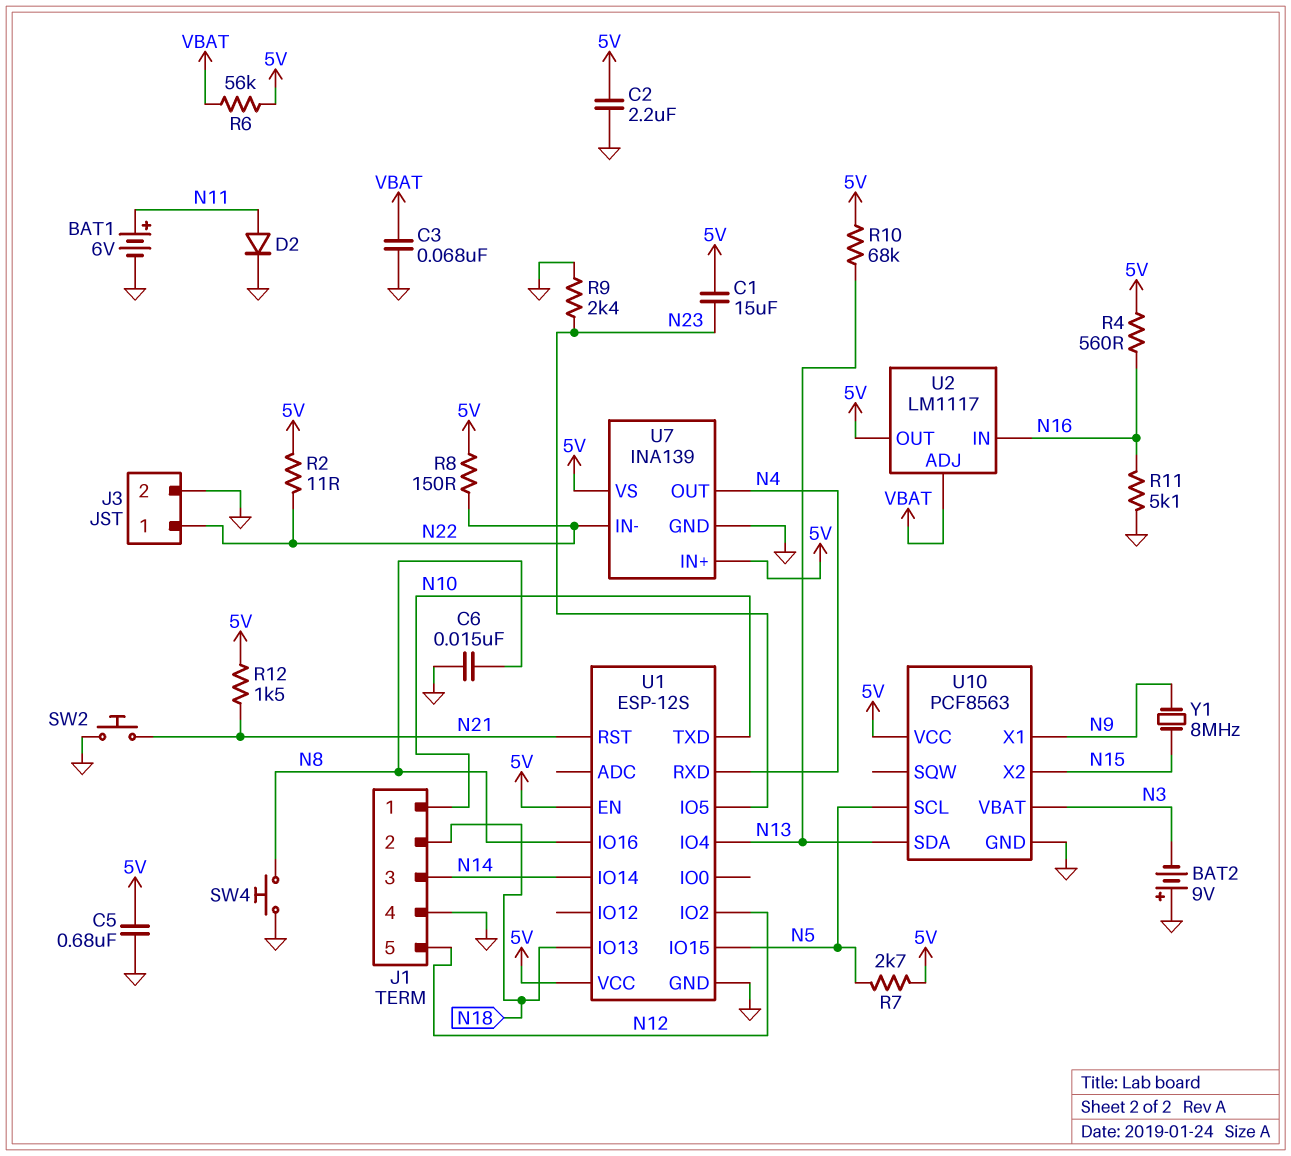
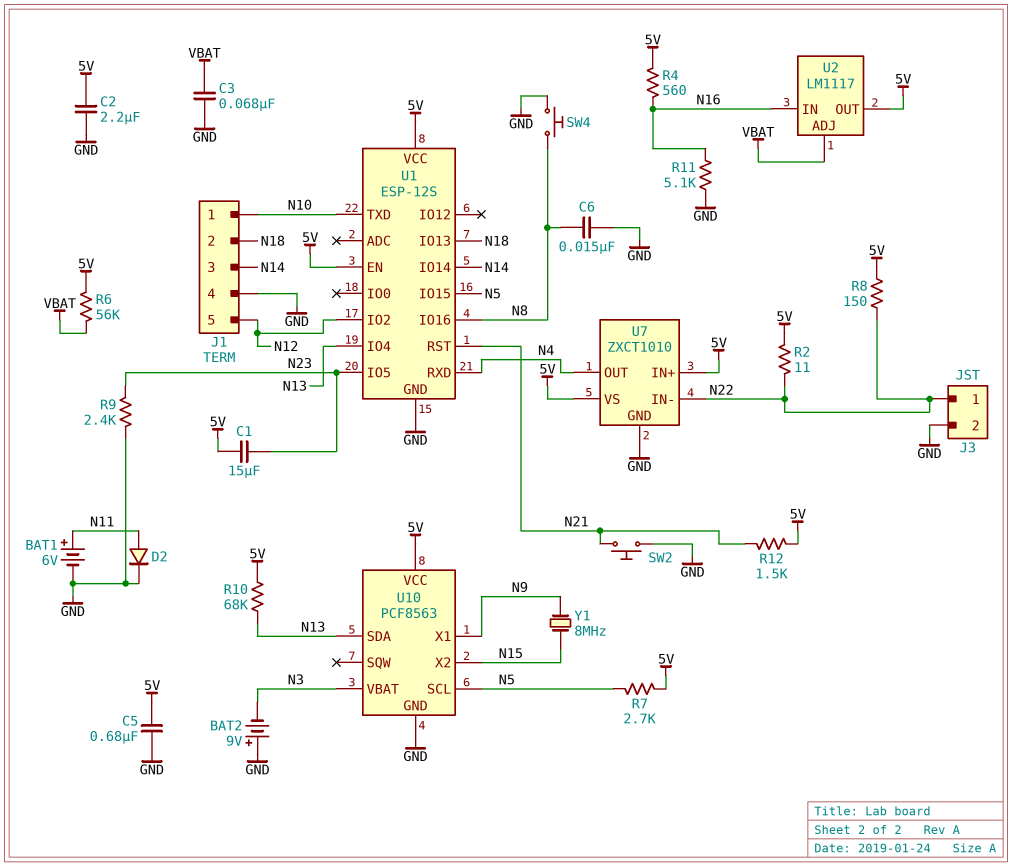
U7: INA139 -> ZXCT1010

